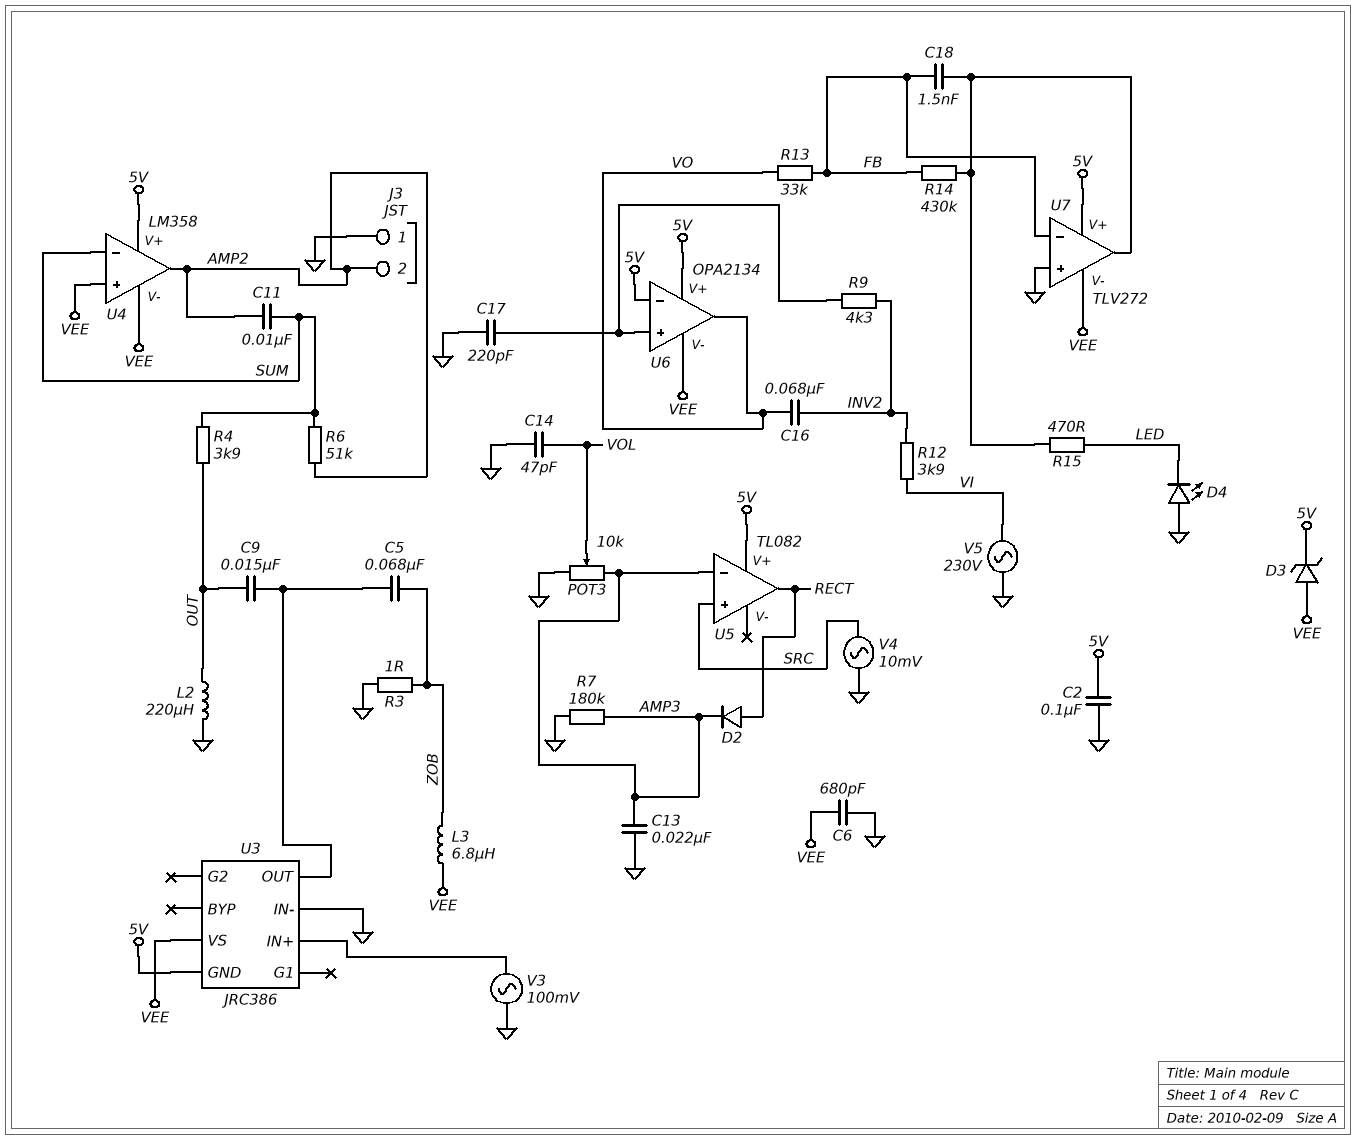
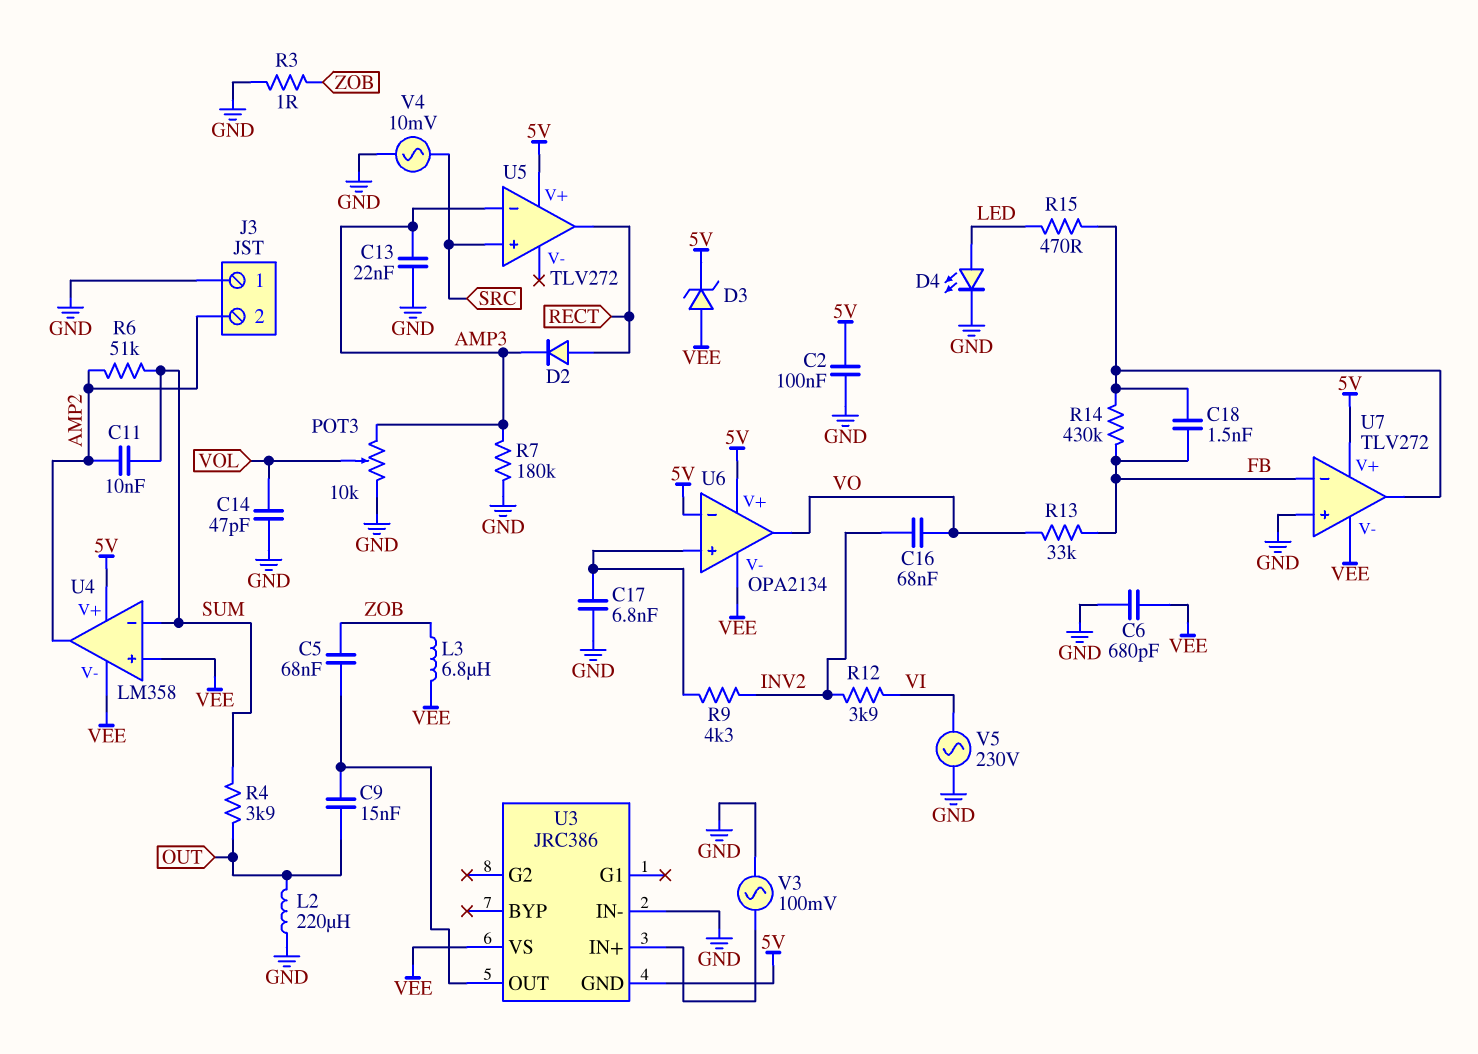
C17: 220pF (GND, U6/in+) -> 6.8nF (GND, U6/in+)
D4: LED (A GND, K LED) -> LED (A LED, K GND)
U5: TL082 -> TLV272

